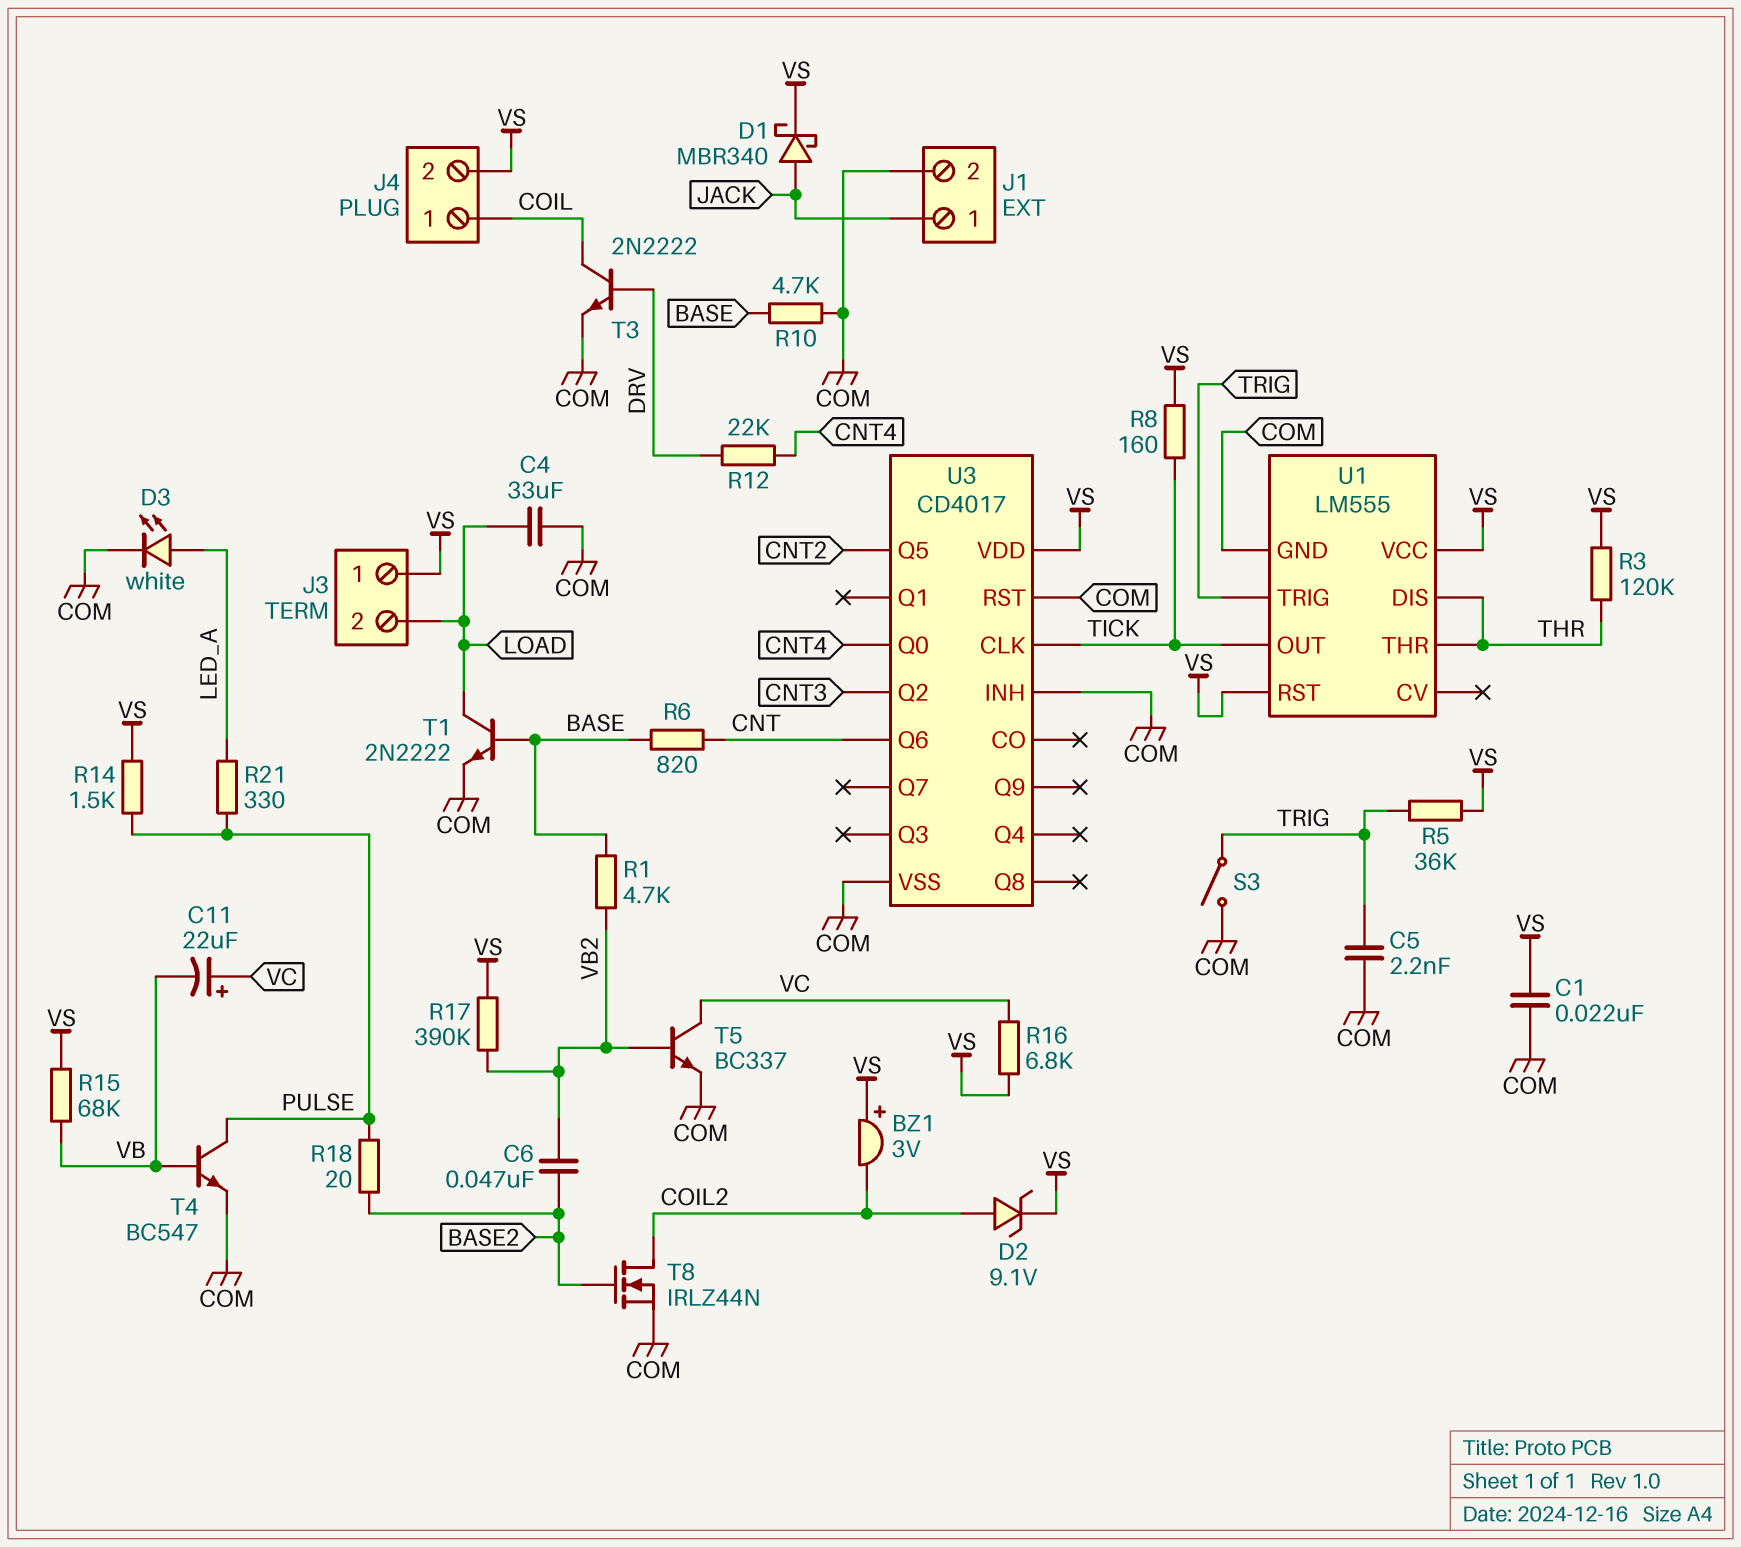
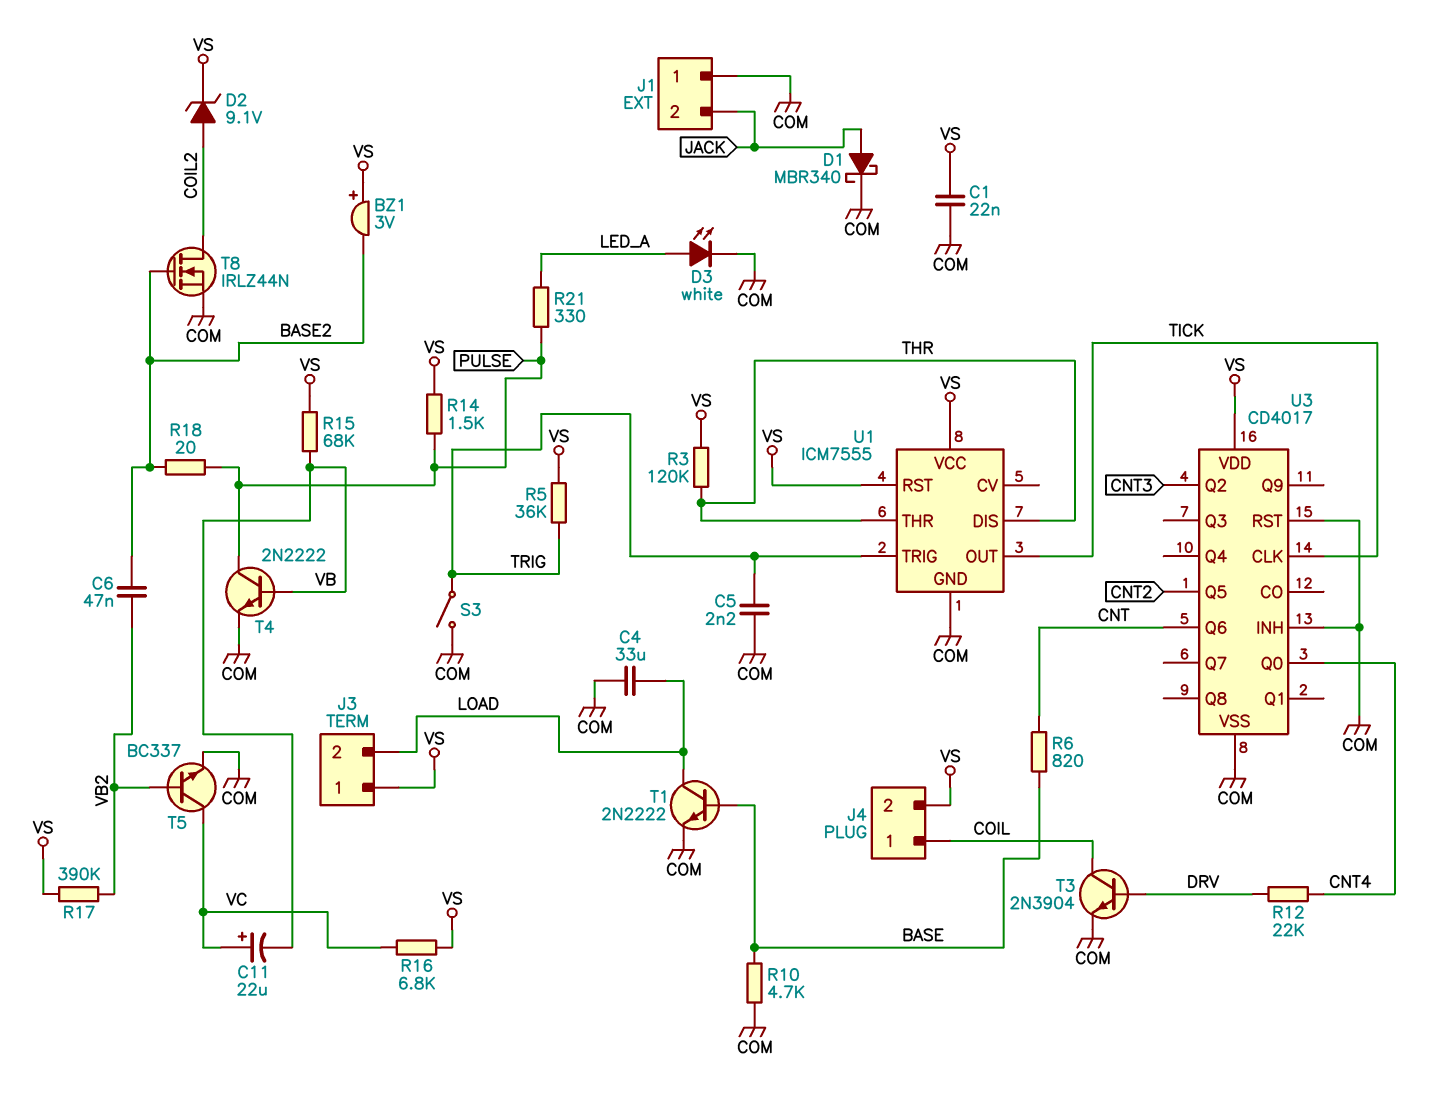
BZ1: buzzer 3V (plus VS, minus COIL2) -> buzzer 3V (plus VS, minus BASE2)
D1: schottky MBR340 (A JACK, K VS) -> schottky MBR340 (A JACK, K COM)
J1 pin 1: JACK -> COM
J1 pin 2: COM -> JACK
R1: 4.7k (BASE, VB2) -> none
R8: 160 (TICK, VS) -> none
T3: NPN 2N2222 (B DRV, C COIL, E COM) -> NPN 2N3904 (B DRV, C COIL, E COM)
T4: NPN BC547 (B VB, C PULSE, E COM) -> NPN 2N2222 (B VB, C PULSE, E COM)
U1: LM555 -> ICM7555

